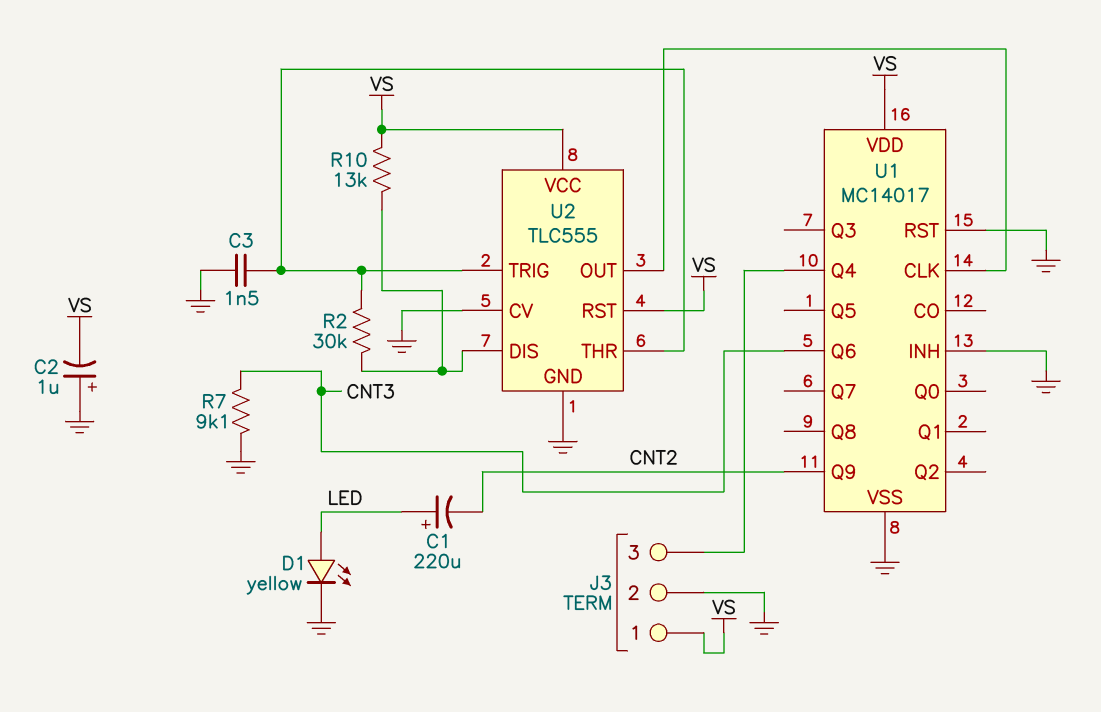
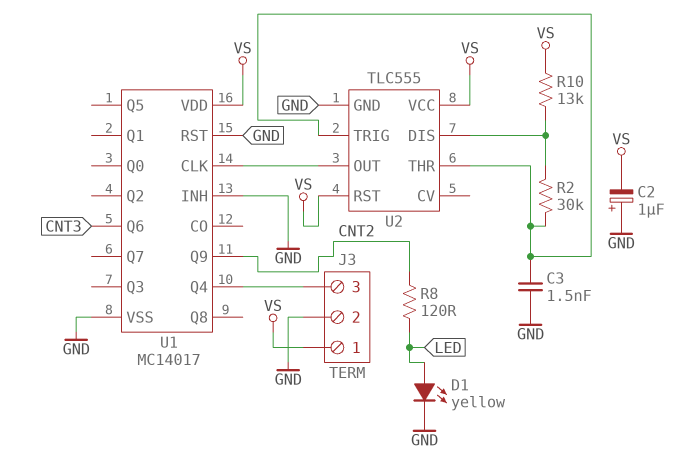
C1: 220uF (plus LED, minus CNT2) -> none
R7: 9.1k (CNT3, GND) -> none
R8: none -> 120 (CNT2, LED)
U2 pin CV: GND -> none

